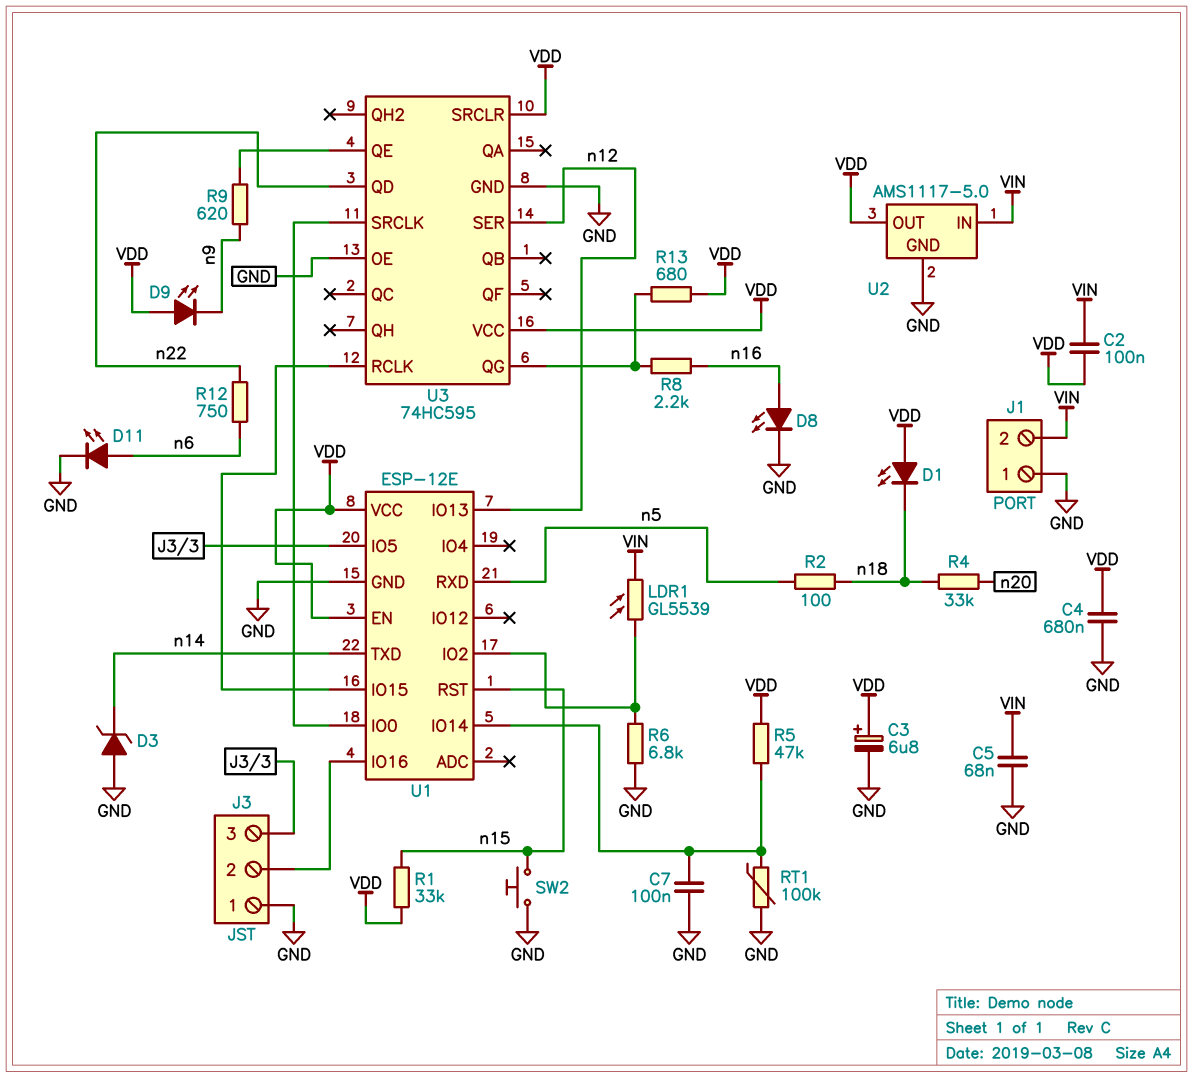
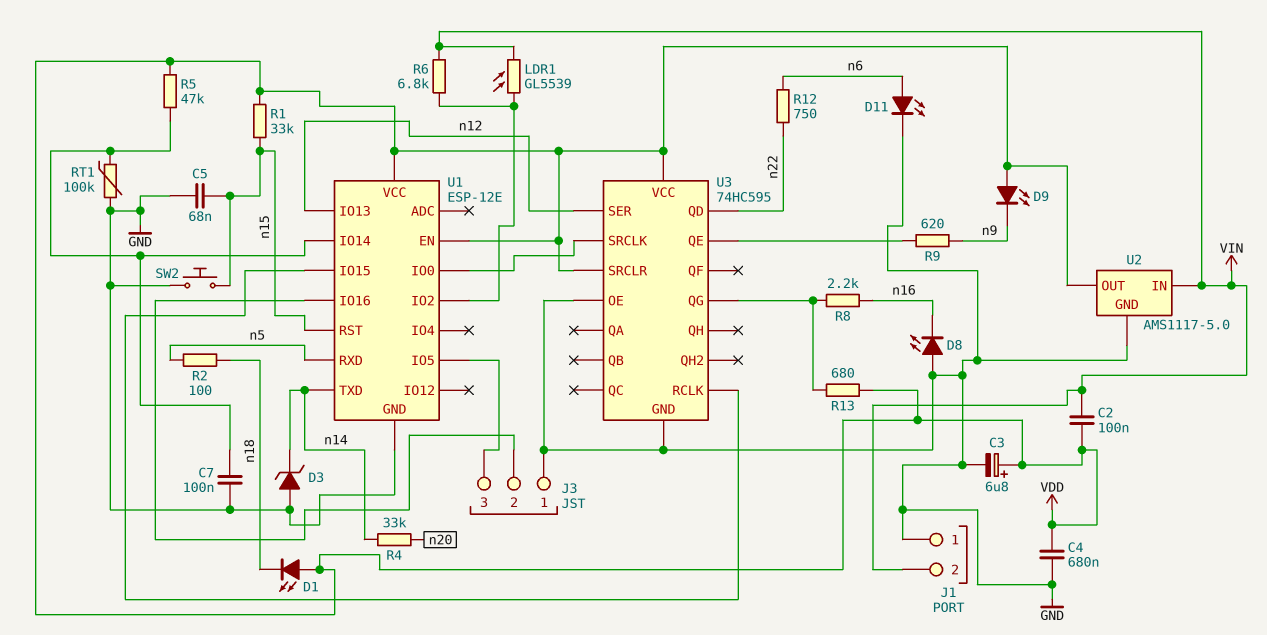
C5: 68nF (GND, VIN) -> 68nF (GND, n15)
D8: LED (A n16, K GND) -> LED (A GND, K n16)
R4: 33k (n18, n20) -> 33k (n14, n20)
R6: 6.8k (GND, U1/IO2) -> 6.8k (U1/IO2, VIN)

